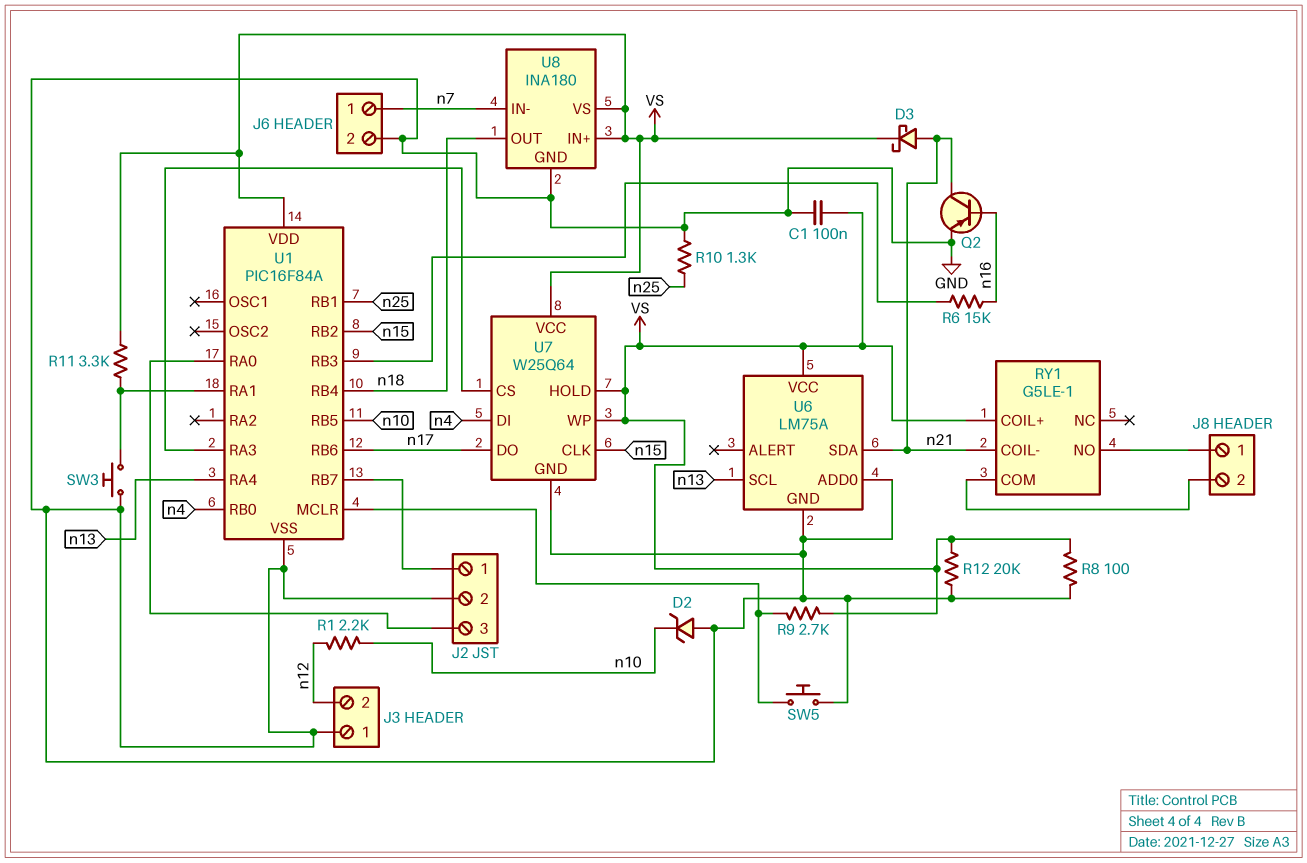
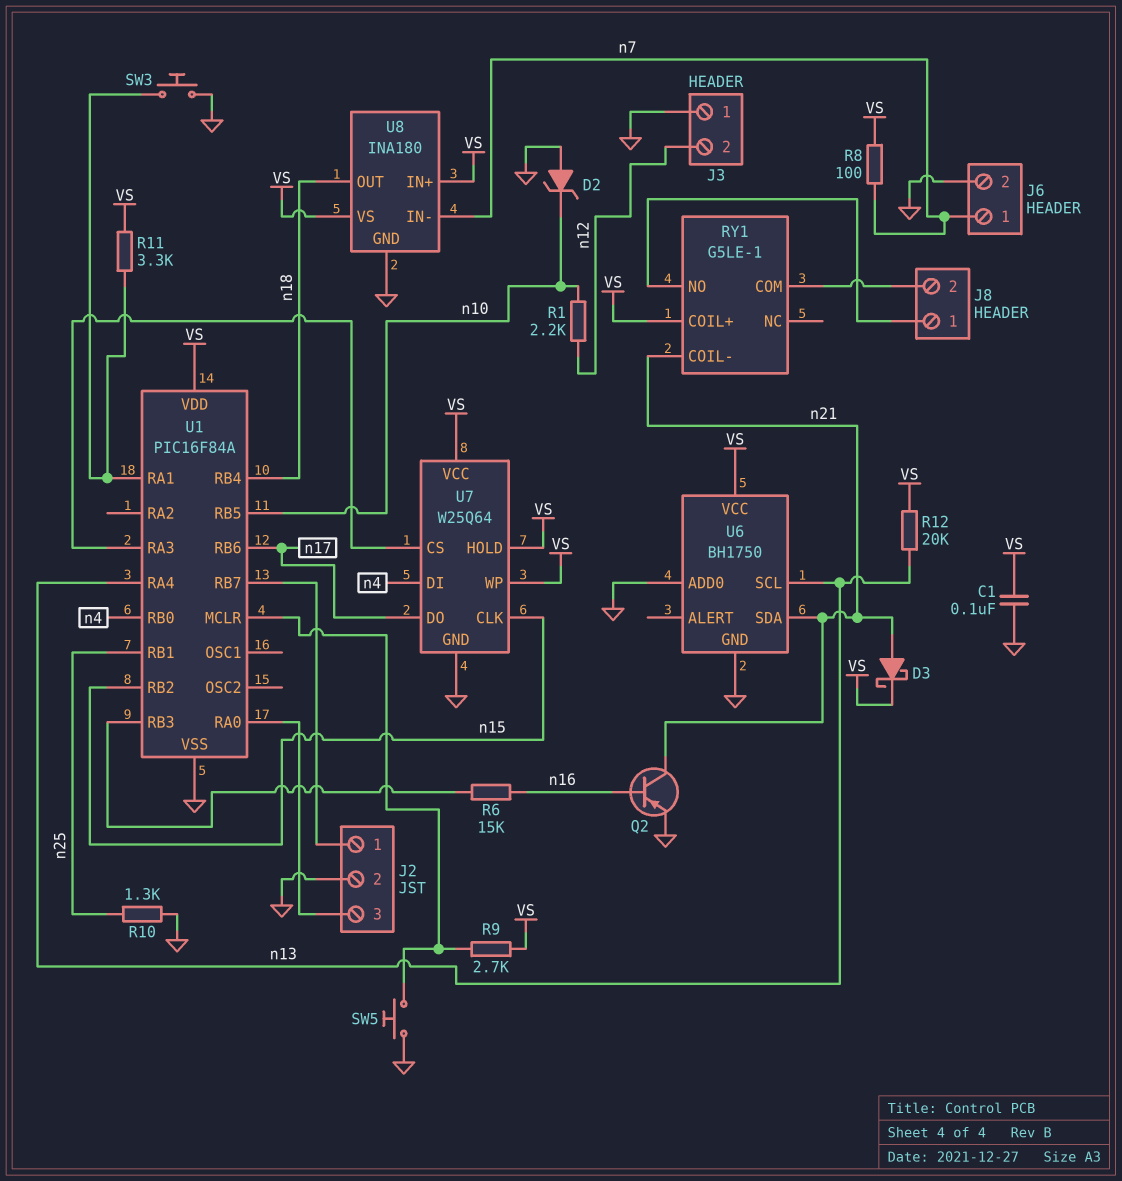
R8: 100 (GND, VS) -> 100 (VS, n7)
R12: 20k (GND, VS) -> 20k (VS, n13)
U6: LM75A -> BH1750

